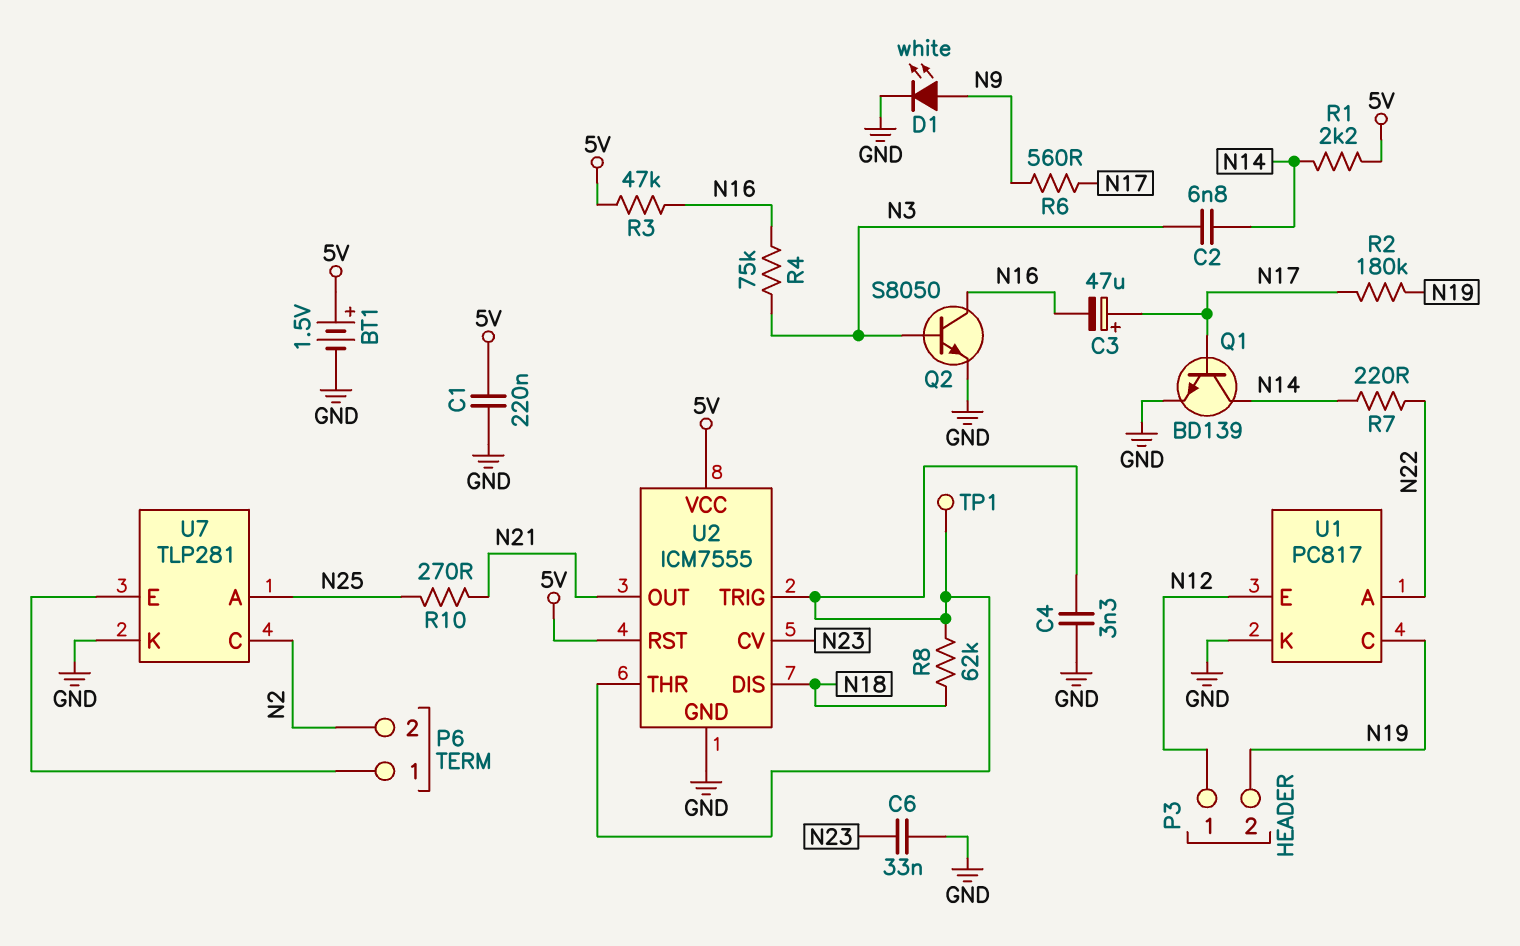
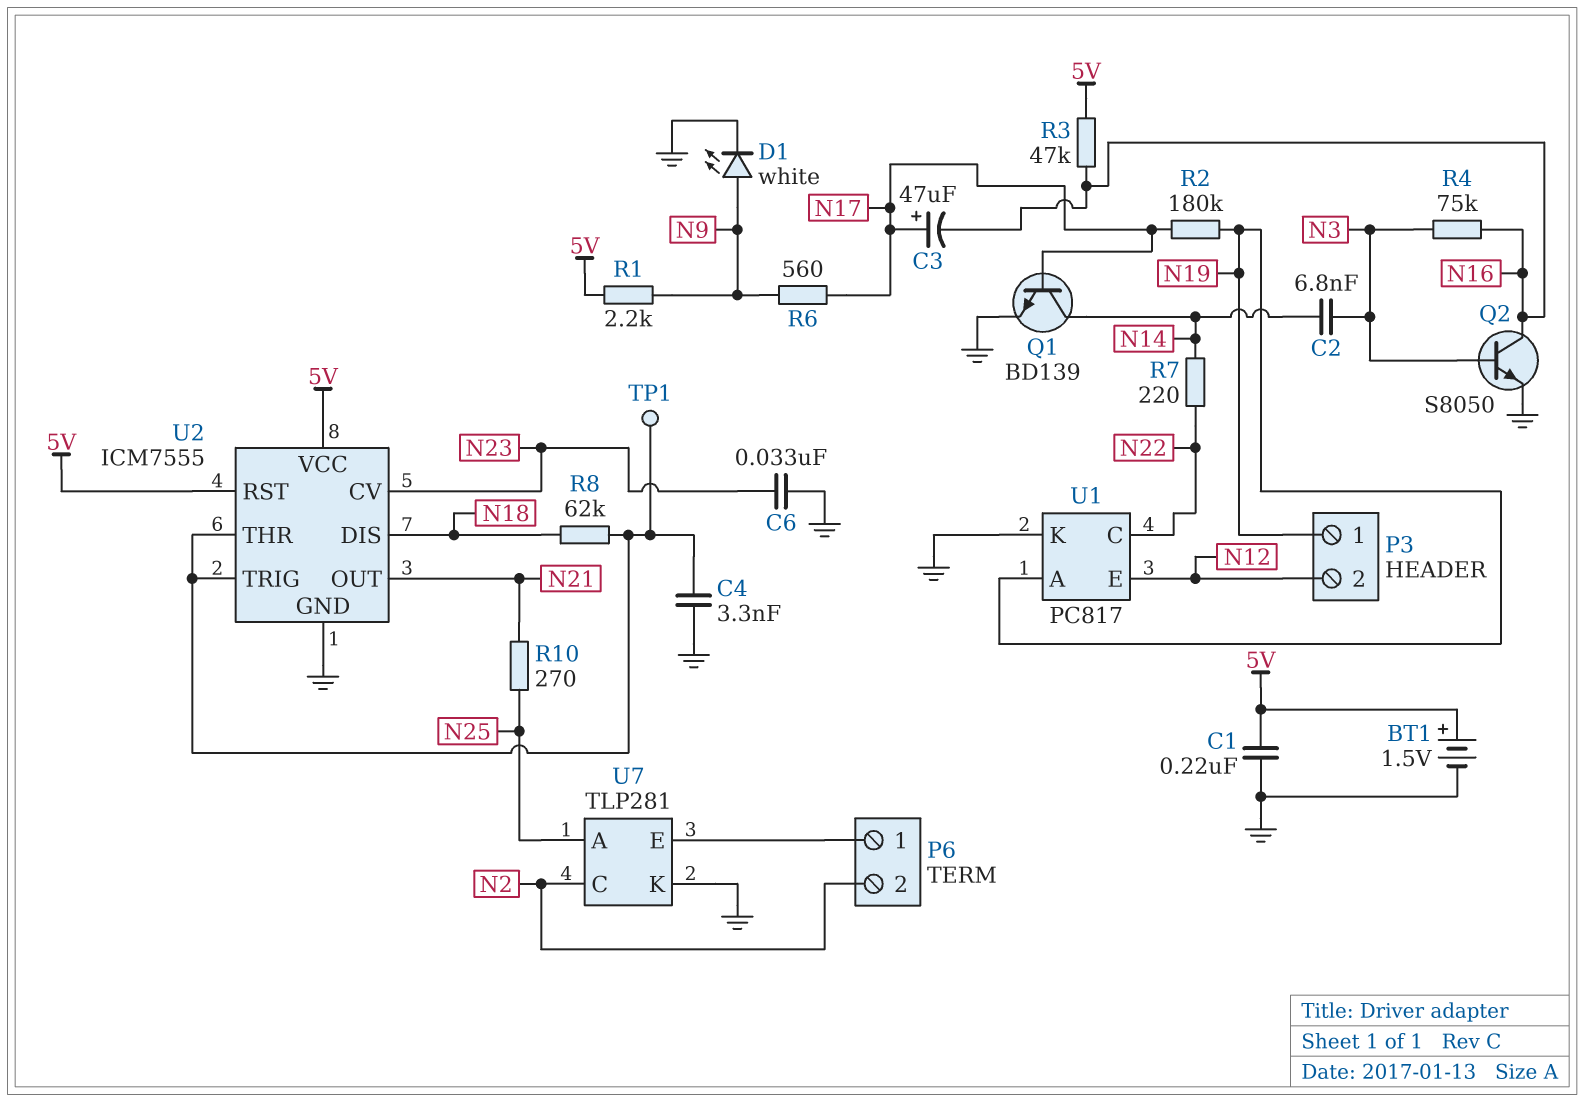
P3 pin 1: N12 -> N19
P3 pin 2: N19 -> N12
R1: 2.2k (5V, N14) -> 2.2k (5V, N9)
U1 pin A: N22 -> N19
U1 pin C: N19 -> N22

